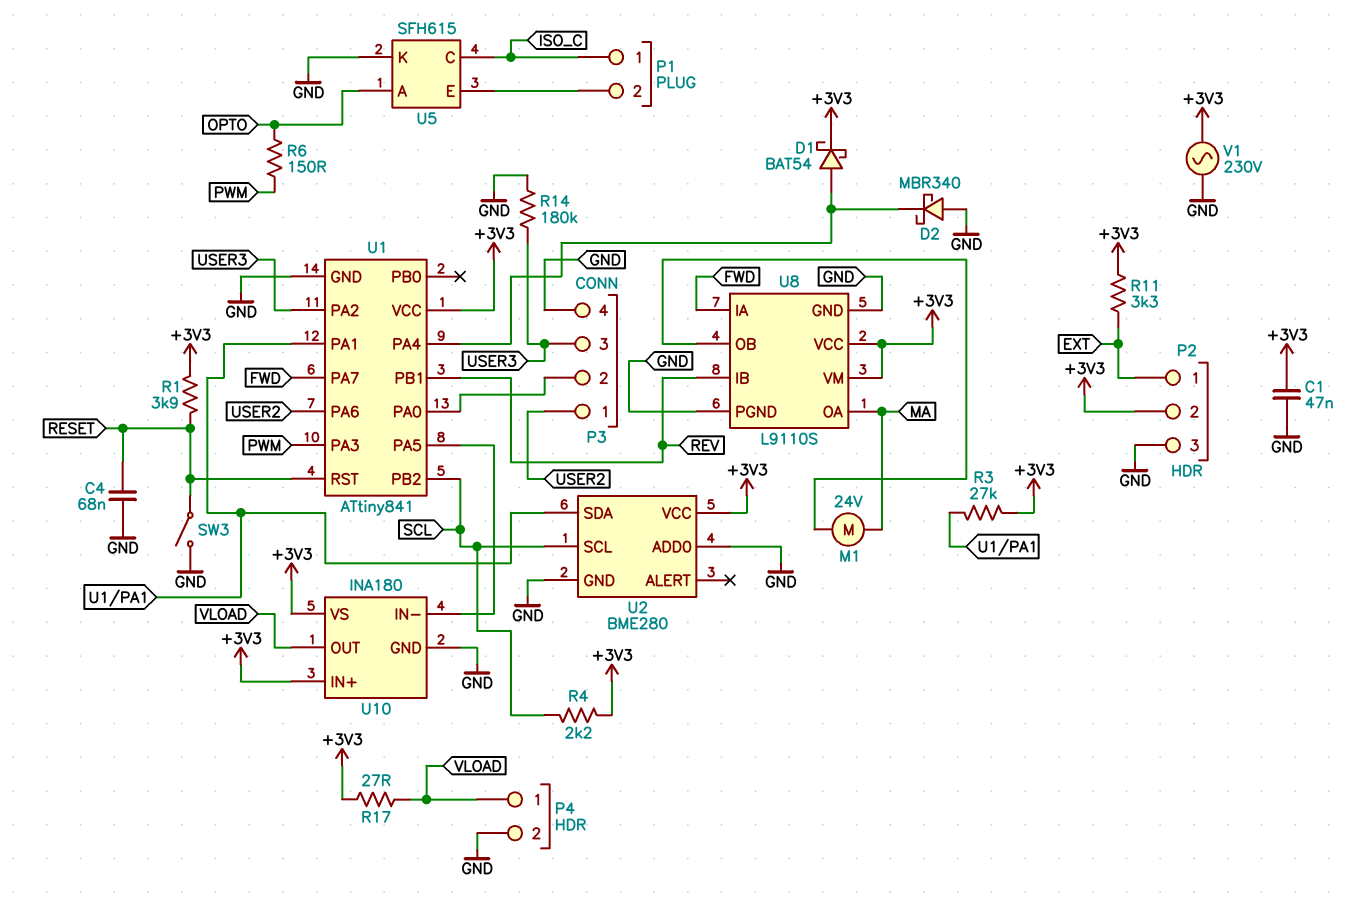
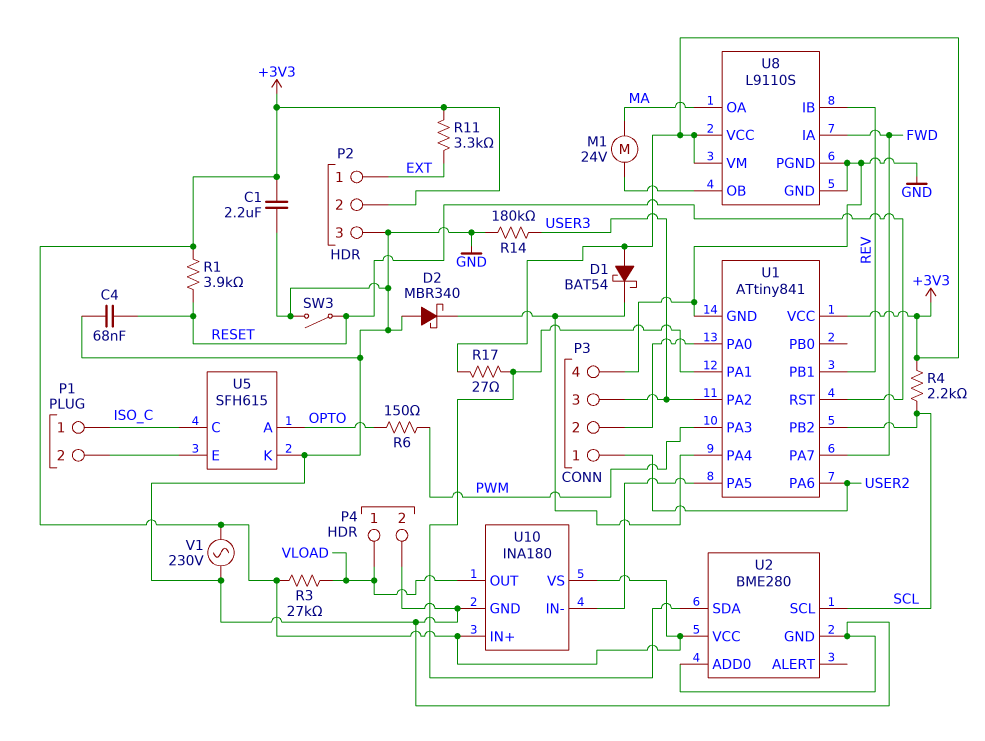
C1: 47nF (+3V3, GND) -> 2.2uF (+3V3, GND)
D1: schottky BAT54 (A U1/PA4, K +3V3) -> schottky BAT54 (A +3V3, K U1/PA4)
R3: 27k (+3V3, U1/PA1) -> 27k (+3V3, VLOAD)
R17: 27 (+3V3, VLOAD) -> 27 (+3V3, U1/PA1)

